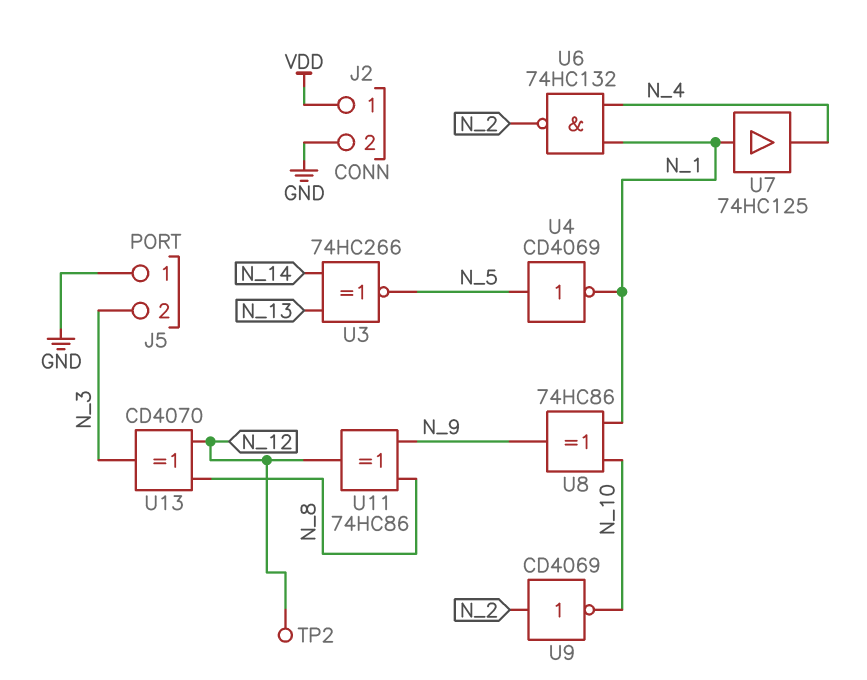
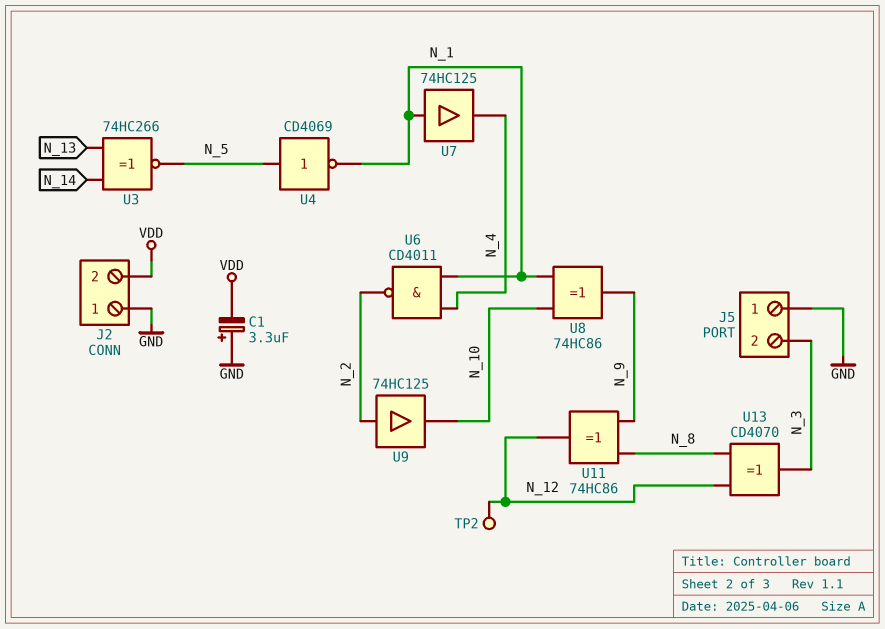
C1: none -> 3.3uF (plus GND, minus VDD)
J2 pin 1: VDD -> GND
J2 pin 2: GND -> VDD
U6: NAND 74HC132 (in N_1, in N_4, out N_2) -> NAND CD4011 (in N_1, in N_4, out N_2)
U9: NOT CD4069 (in N_2, out N_10) -> buffer 74HC125 (in N_2, out N_10)

